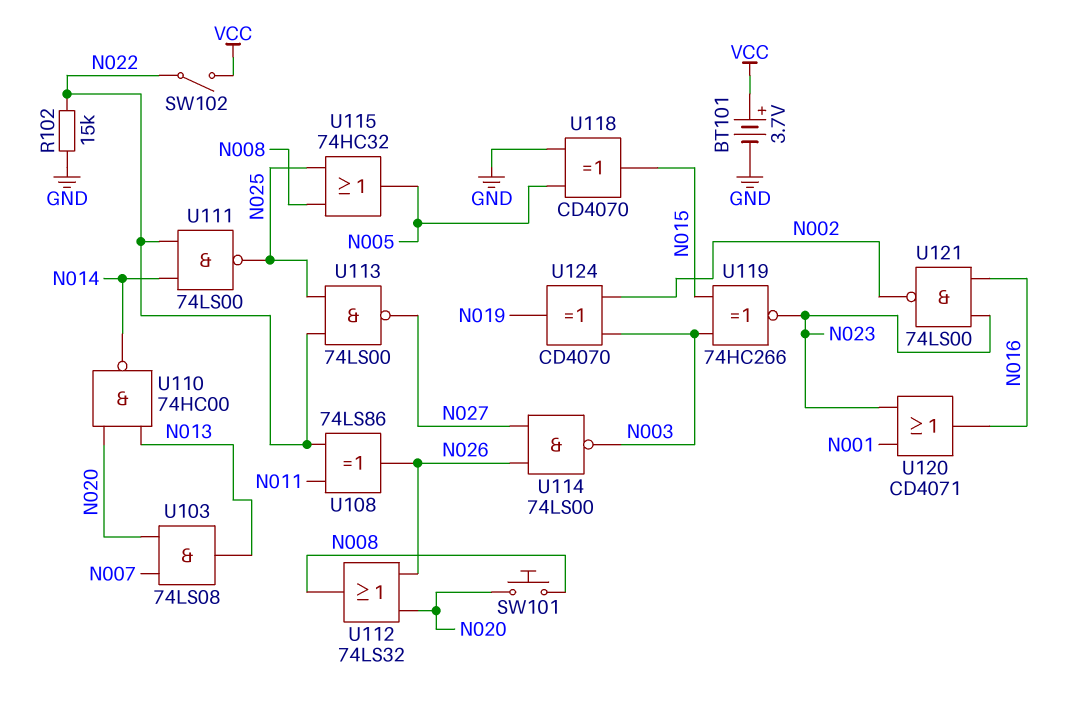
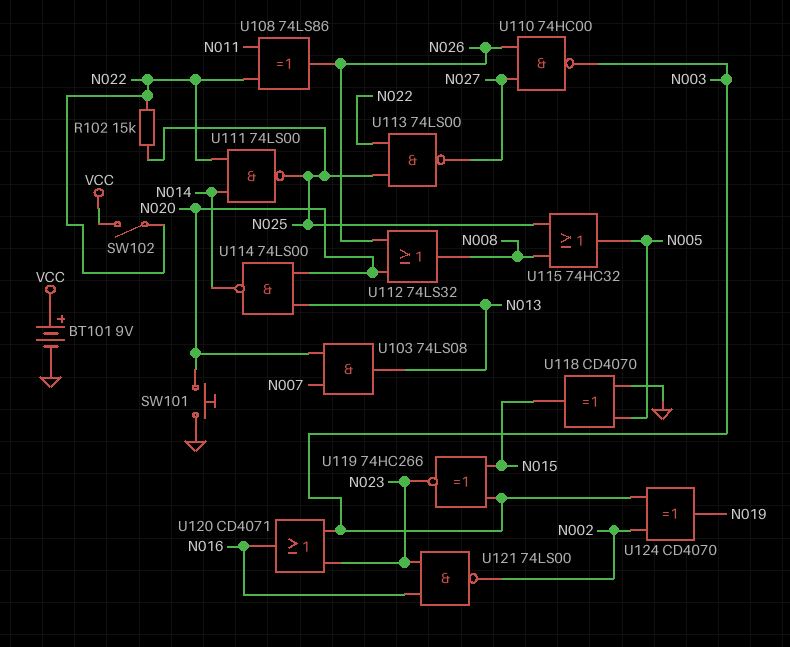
BT101: 3.7V (plus VCC, minus GND) -> 9V (plus VCC, minus GND)
R102: 15k (GND, N022) -> 15k (N022, N025)
SW101: button (N008, N020) -> button (GND, N020)
U110: NAND 74HC00 (in N013, in N020, out N014) -> NAND 74HC00 (in N026, in N027, out N003)
U114: NAND 74LS00 (in N026, in N027, out N003) -> NAND 74LS00 (in N013, in N020, out N014)
U120: OR CD4071 (in N001, in N023, out N016) -> OR CD4071 (in N003, in N023, out N016)

